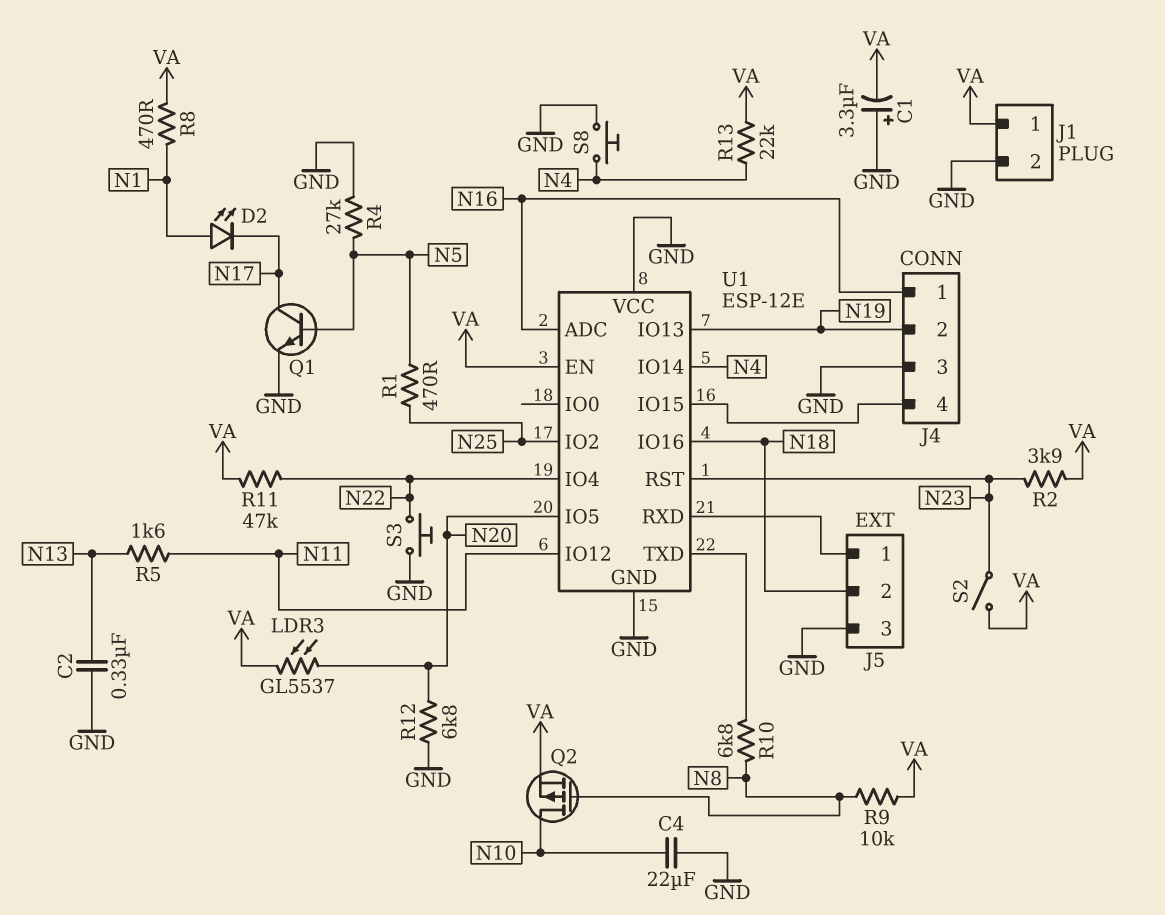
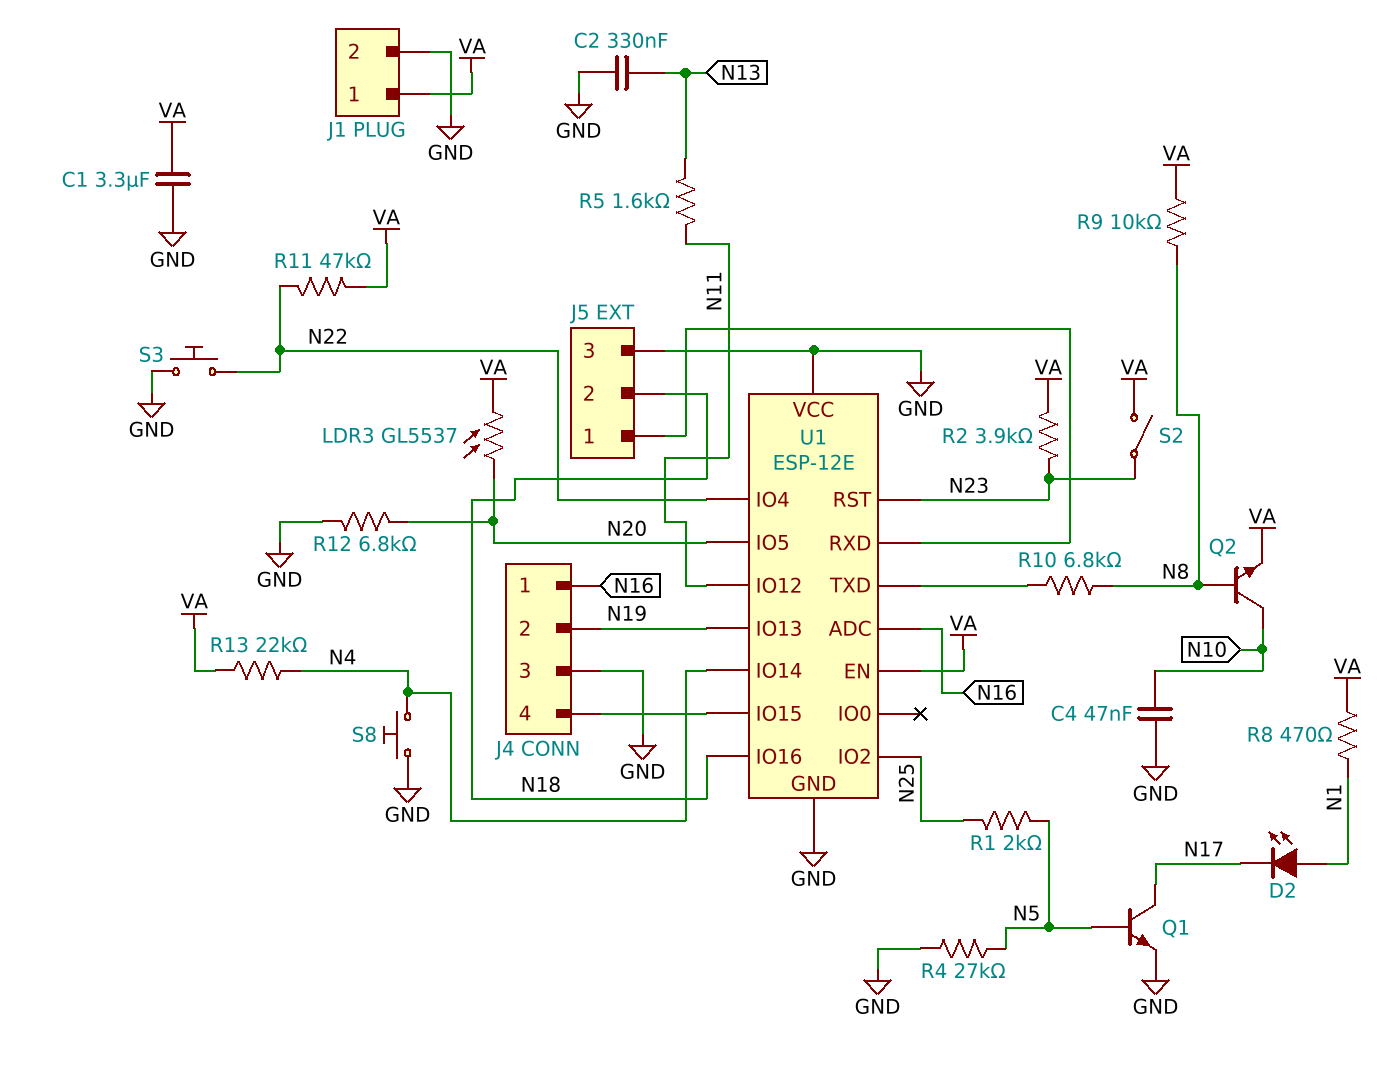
C1: 3.3uF (plus GND, minus VA) -> 3.3uF (GND, VA)
C4: 22uF (GND, N10) -> 47nF (GND, N10)
Q2: PMOS (G N8, D N10, S VA) -> NPN (B N8, C N10, E VA)
R1: 470 (N5, N25) -> 2k (N5, N25)

